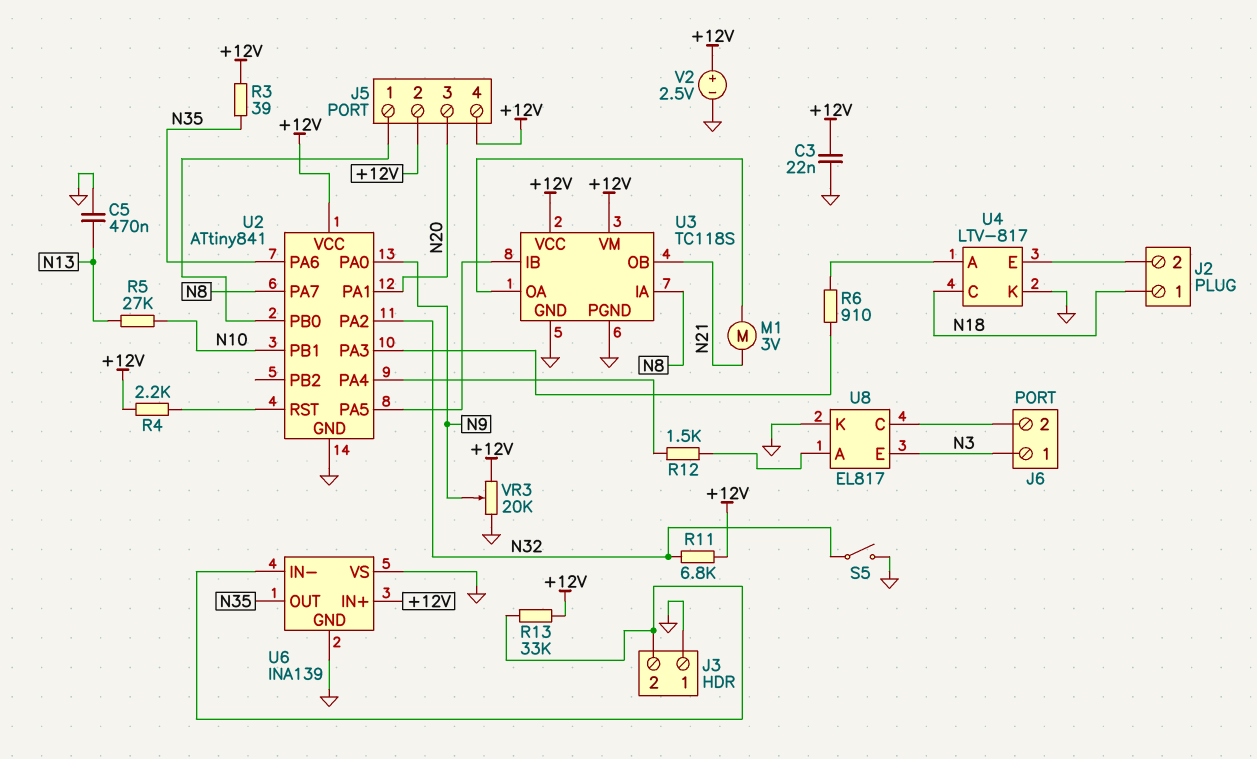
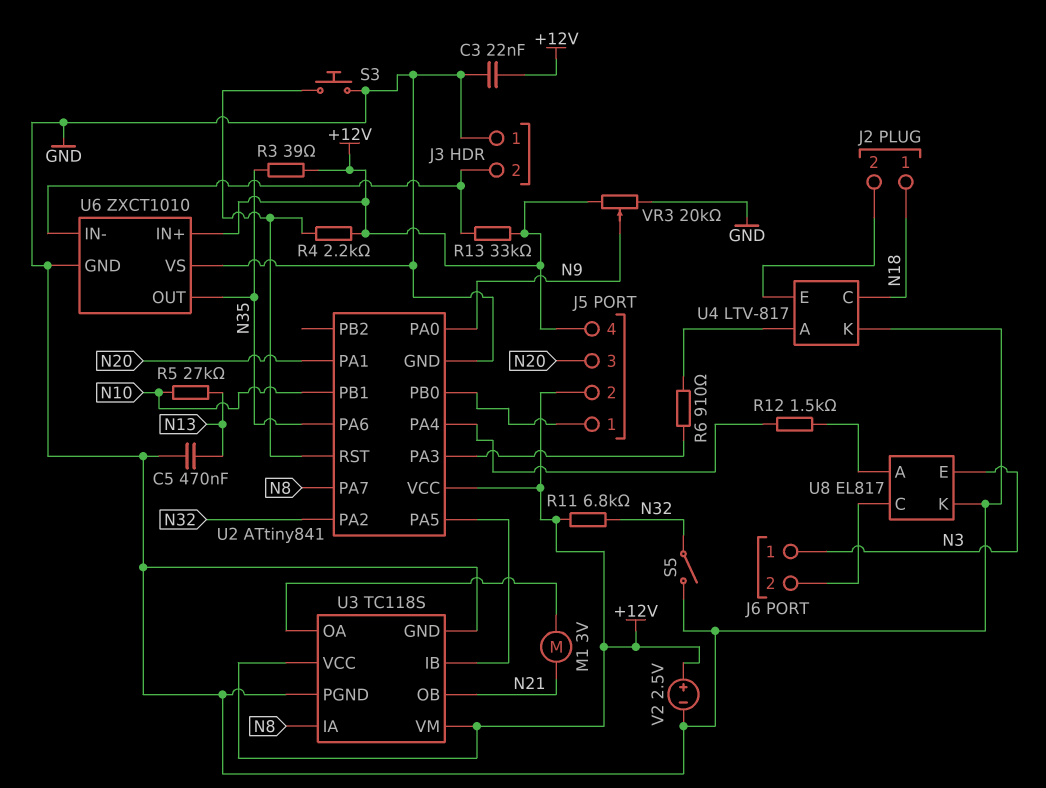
S3: none -> button (GND, U2/RST)
U6: INA139 -> ZXCT1010

